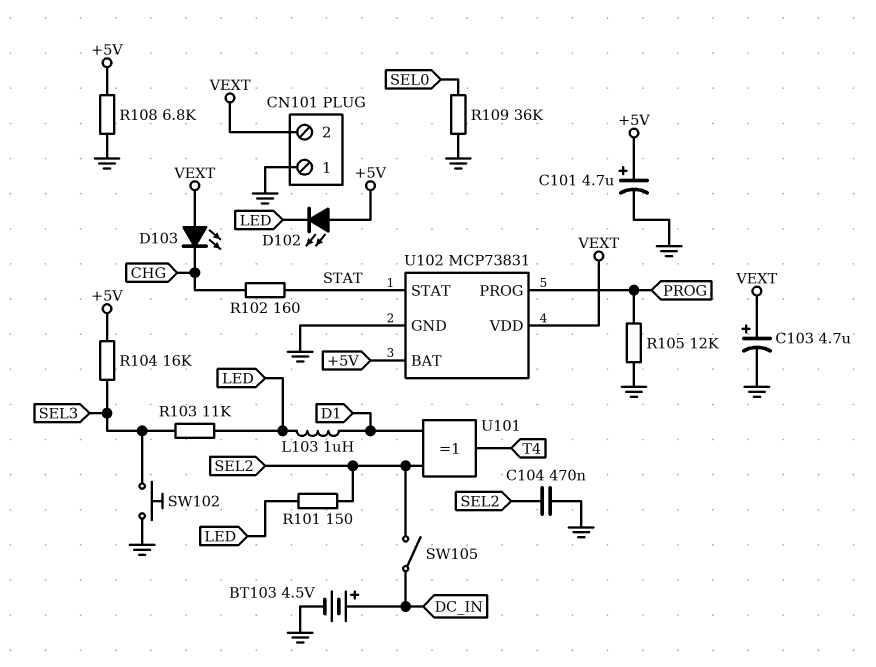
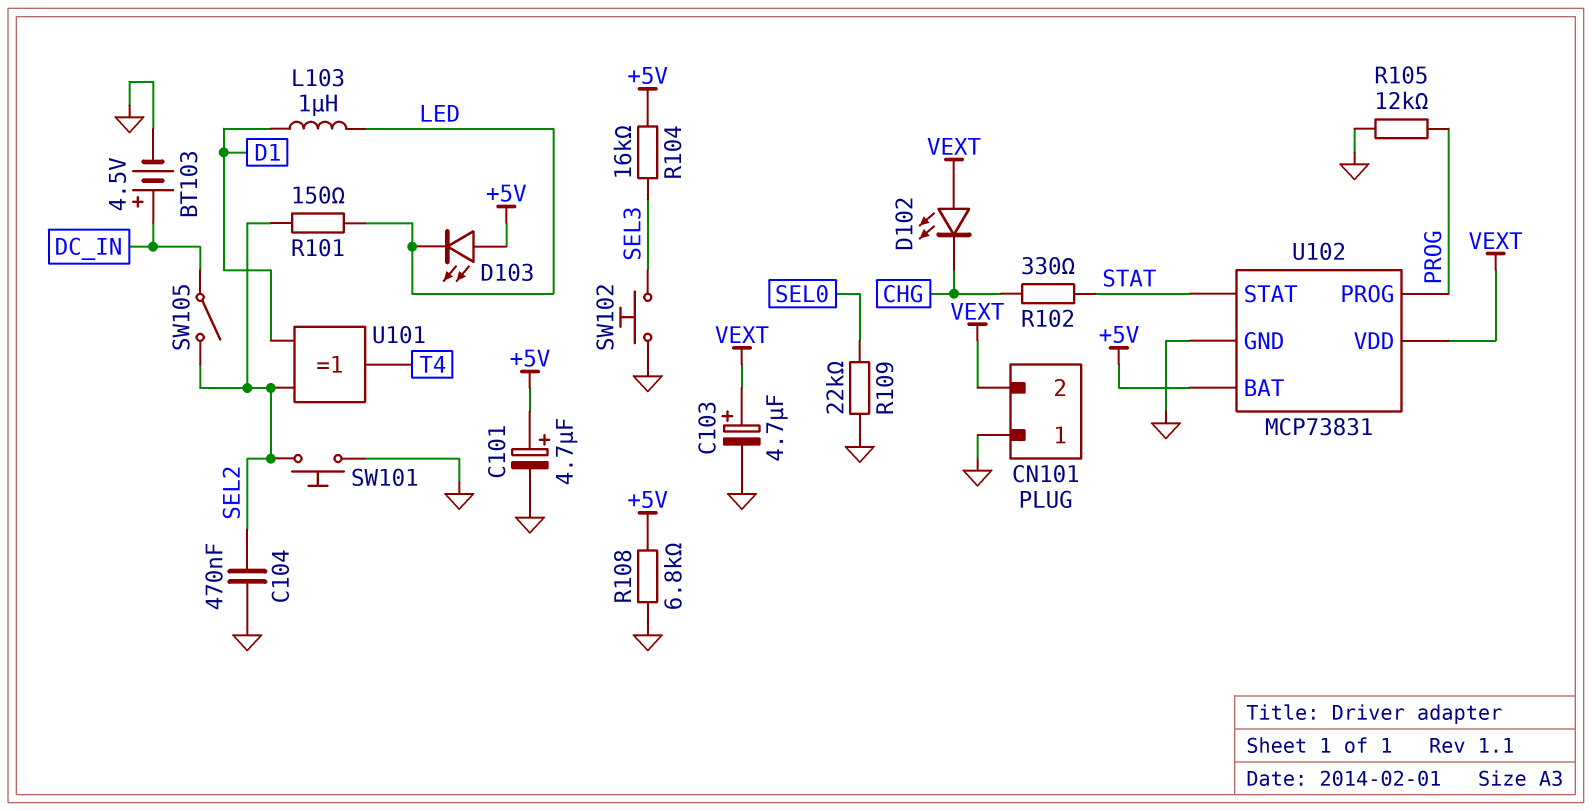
D102: LED (A +5V, K LED) -> LED (A VEXT, K CHG)
D103: LED (A VEXT, K CHG) -> LED (A +5V, K LED)
R102: 160 (CHG, STAT) -> 330 (CHG, STAT)
R103: 11k (LED, SEL3) -> none
R109: 36k (GND, SEL0) -> 22k (GND, SEL0)
SW101: none -> button (GND, SEL2)

